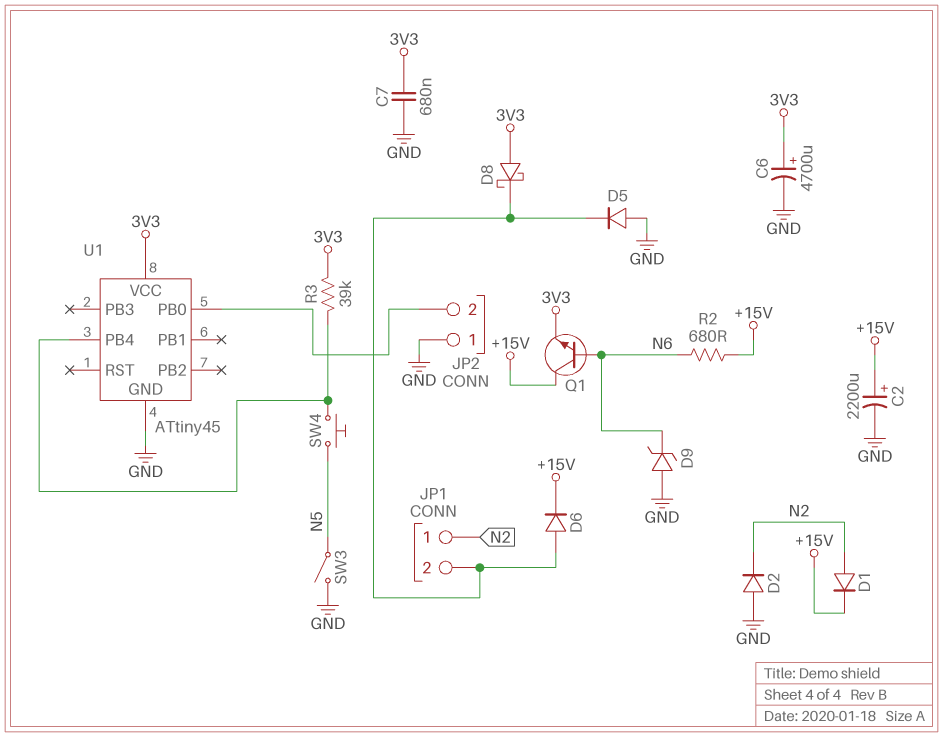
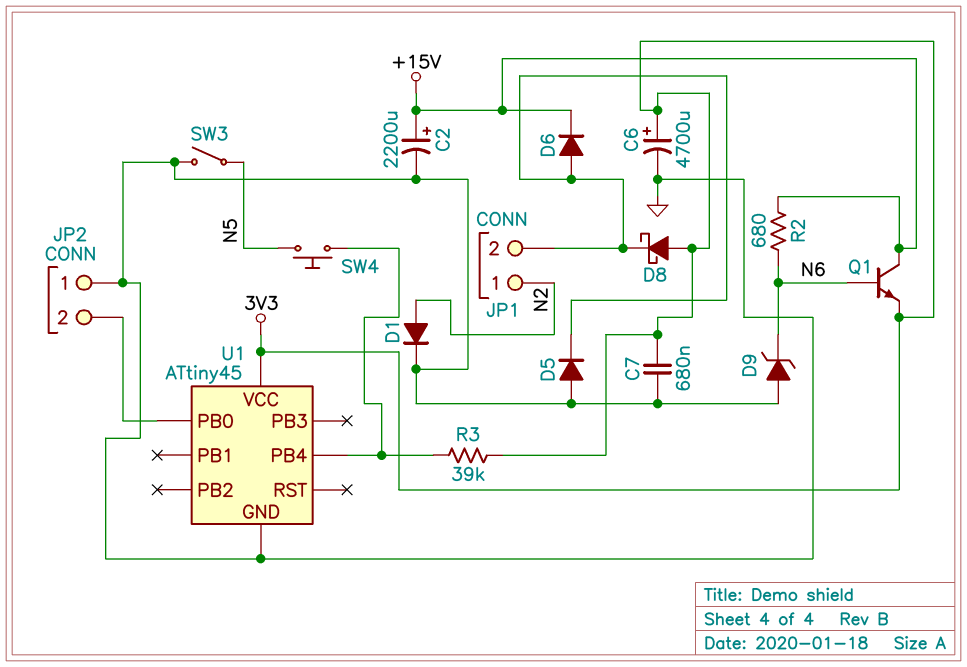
D1: diode (A N2, K +15V) -> diode (A N2, K GND)
D2: diode (A GND, K N2) -> none

